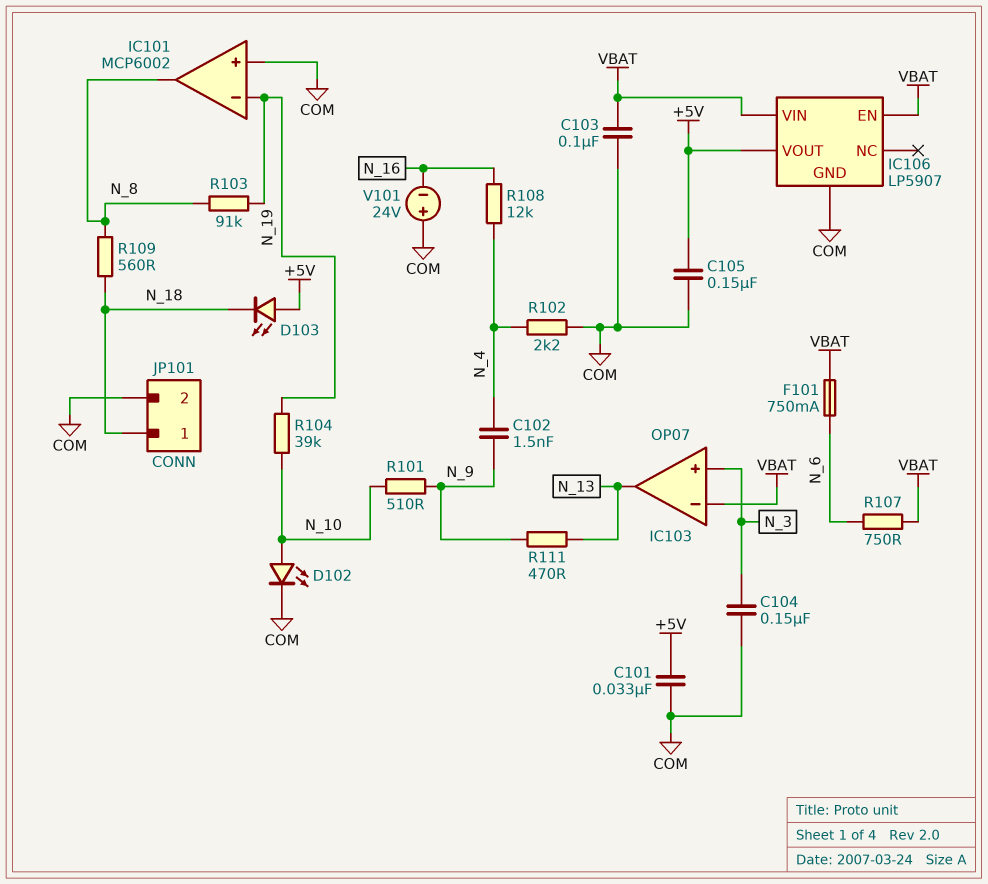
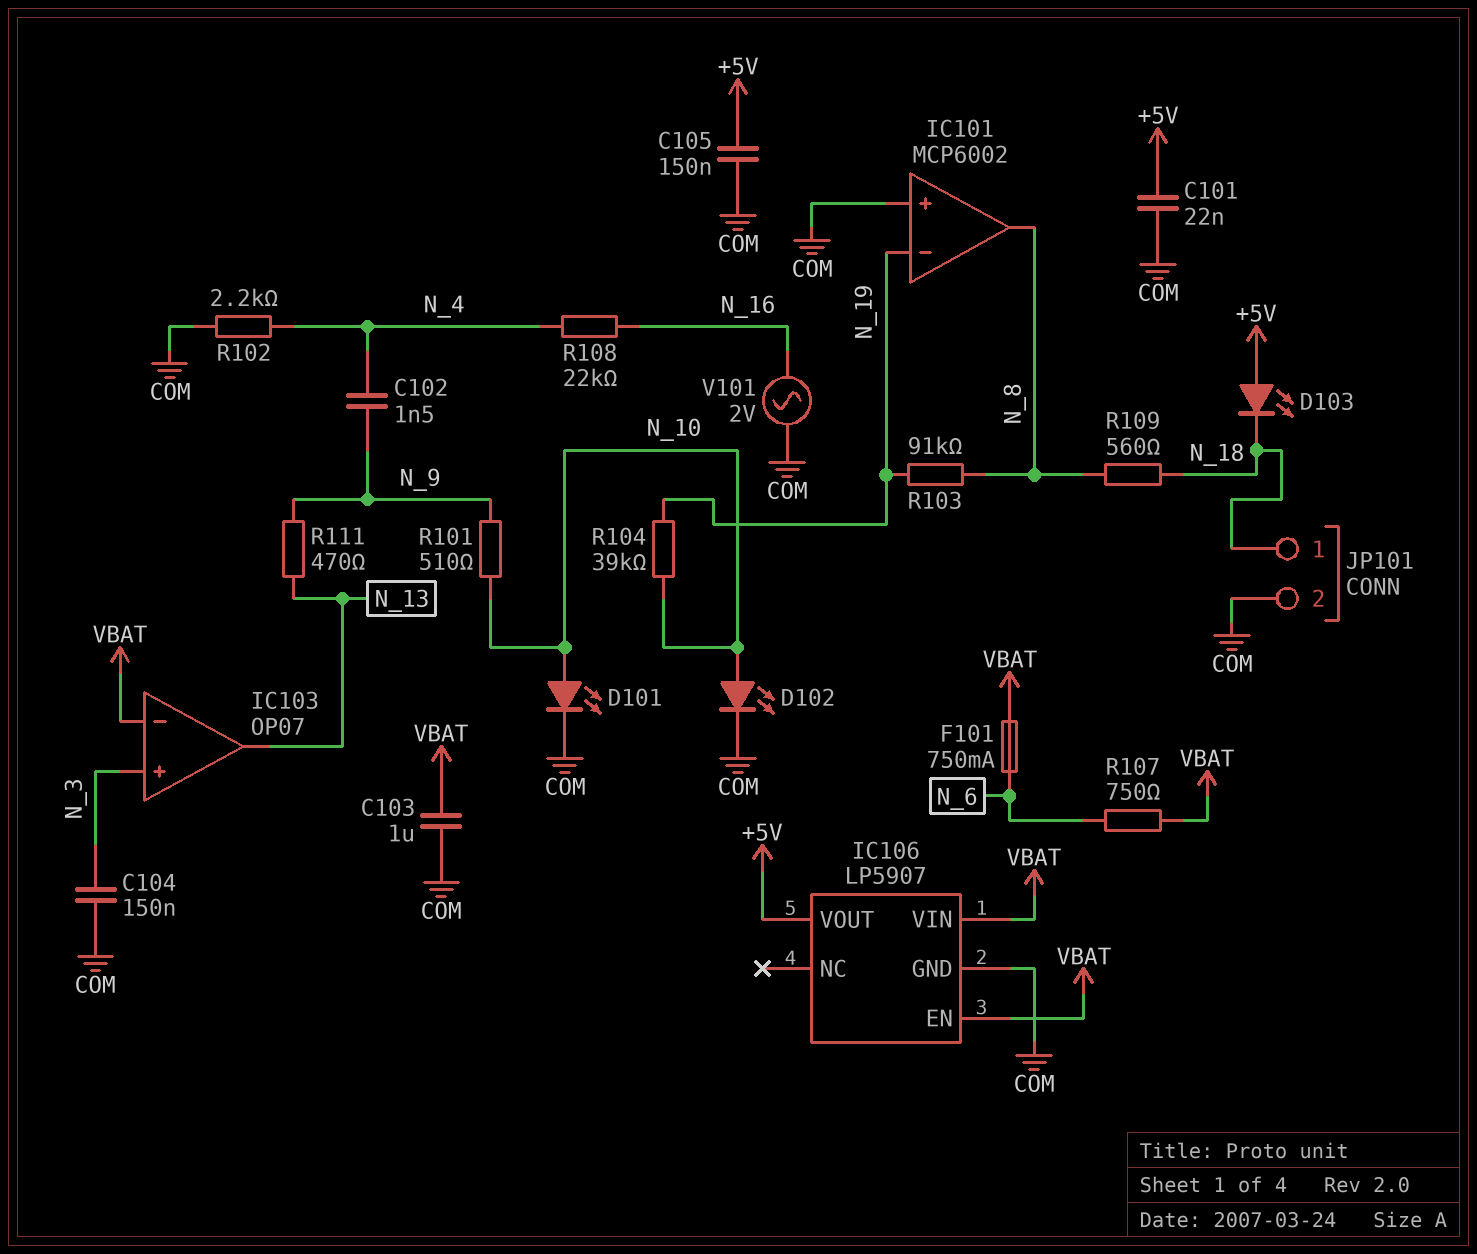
C101: 33nF (+5V, COM) -> 22nF (+5V, COM)
C103: 100nF (COM, VBAT) -> 1uF (COM, VBAT)
D101: none -> LED (A N_10, K COM)
R108: 12k (N_4, N_16) -> 22k (N_4, N_16)
V101: 24V (plus COM, minus N_16) -> AC 2V (COM, N_16)

